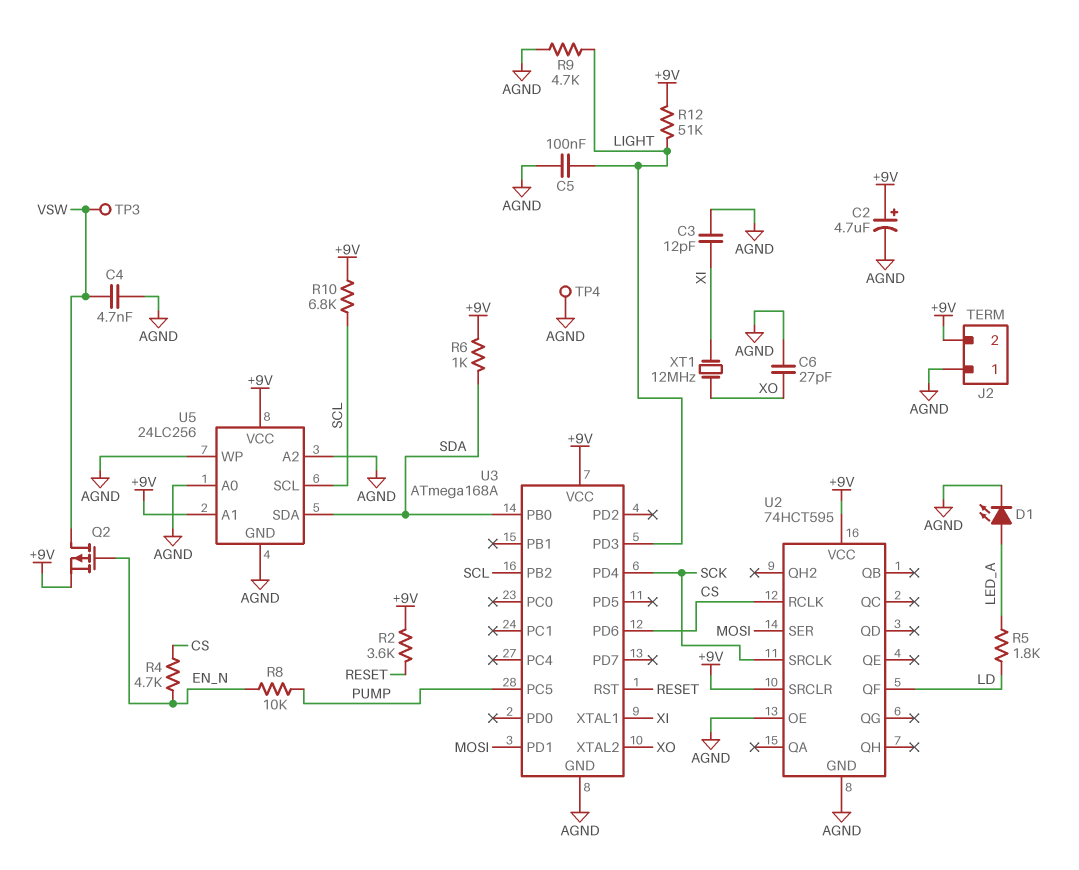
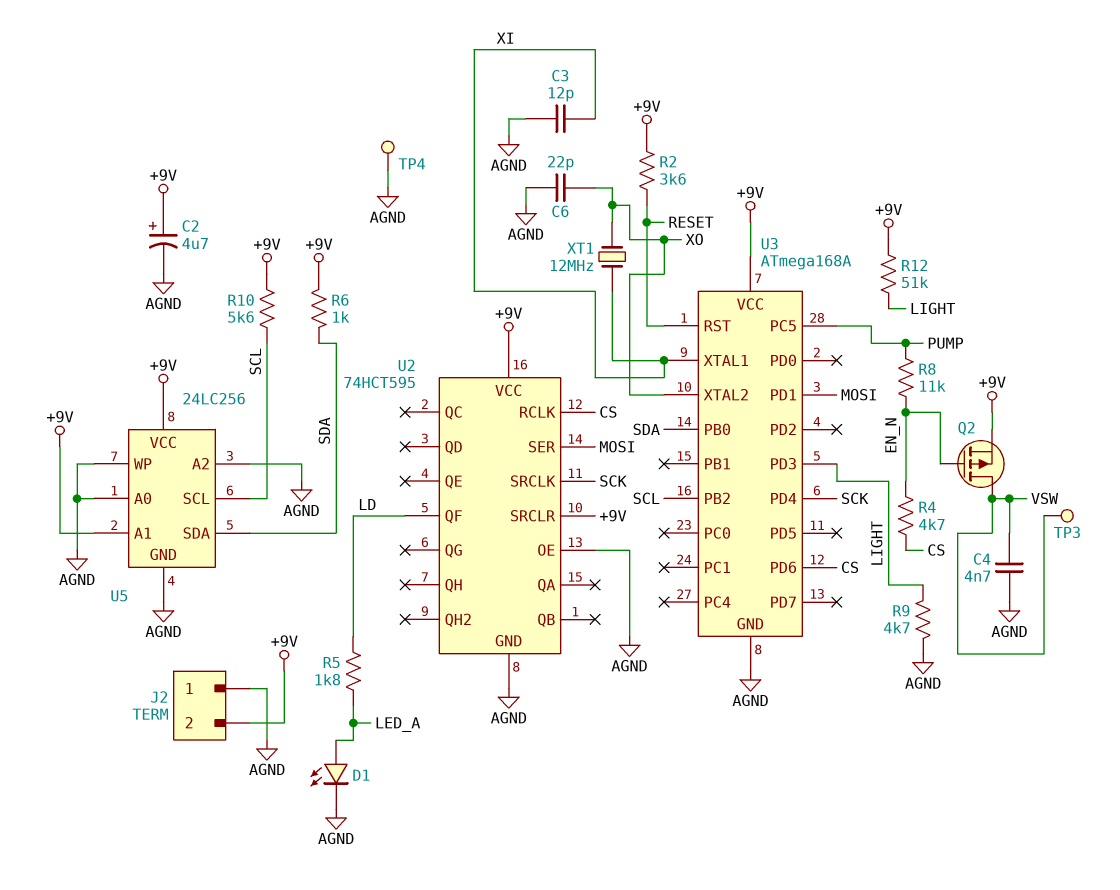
C5: 100nF (AGND, LIGHT) -> none
C6: 27pF (AGND, XO) -> 22pF (AGND, XO)
R8: 10k (EN_N, PUMP) -> 11k (EN_N, PUMP)
R10: 6.8k (+9V, SCL) -> 5.6k (+9V, SCL)

